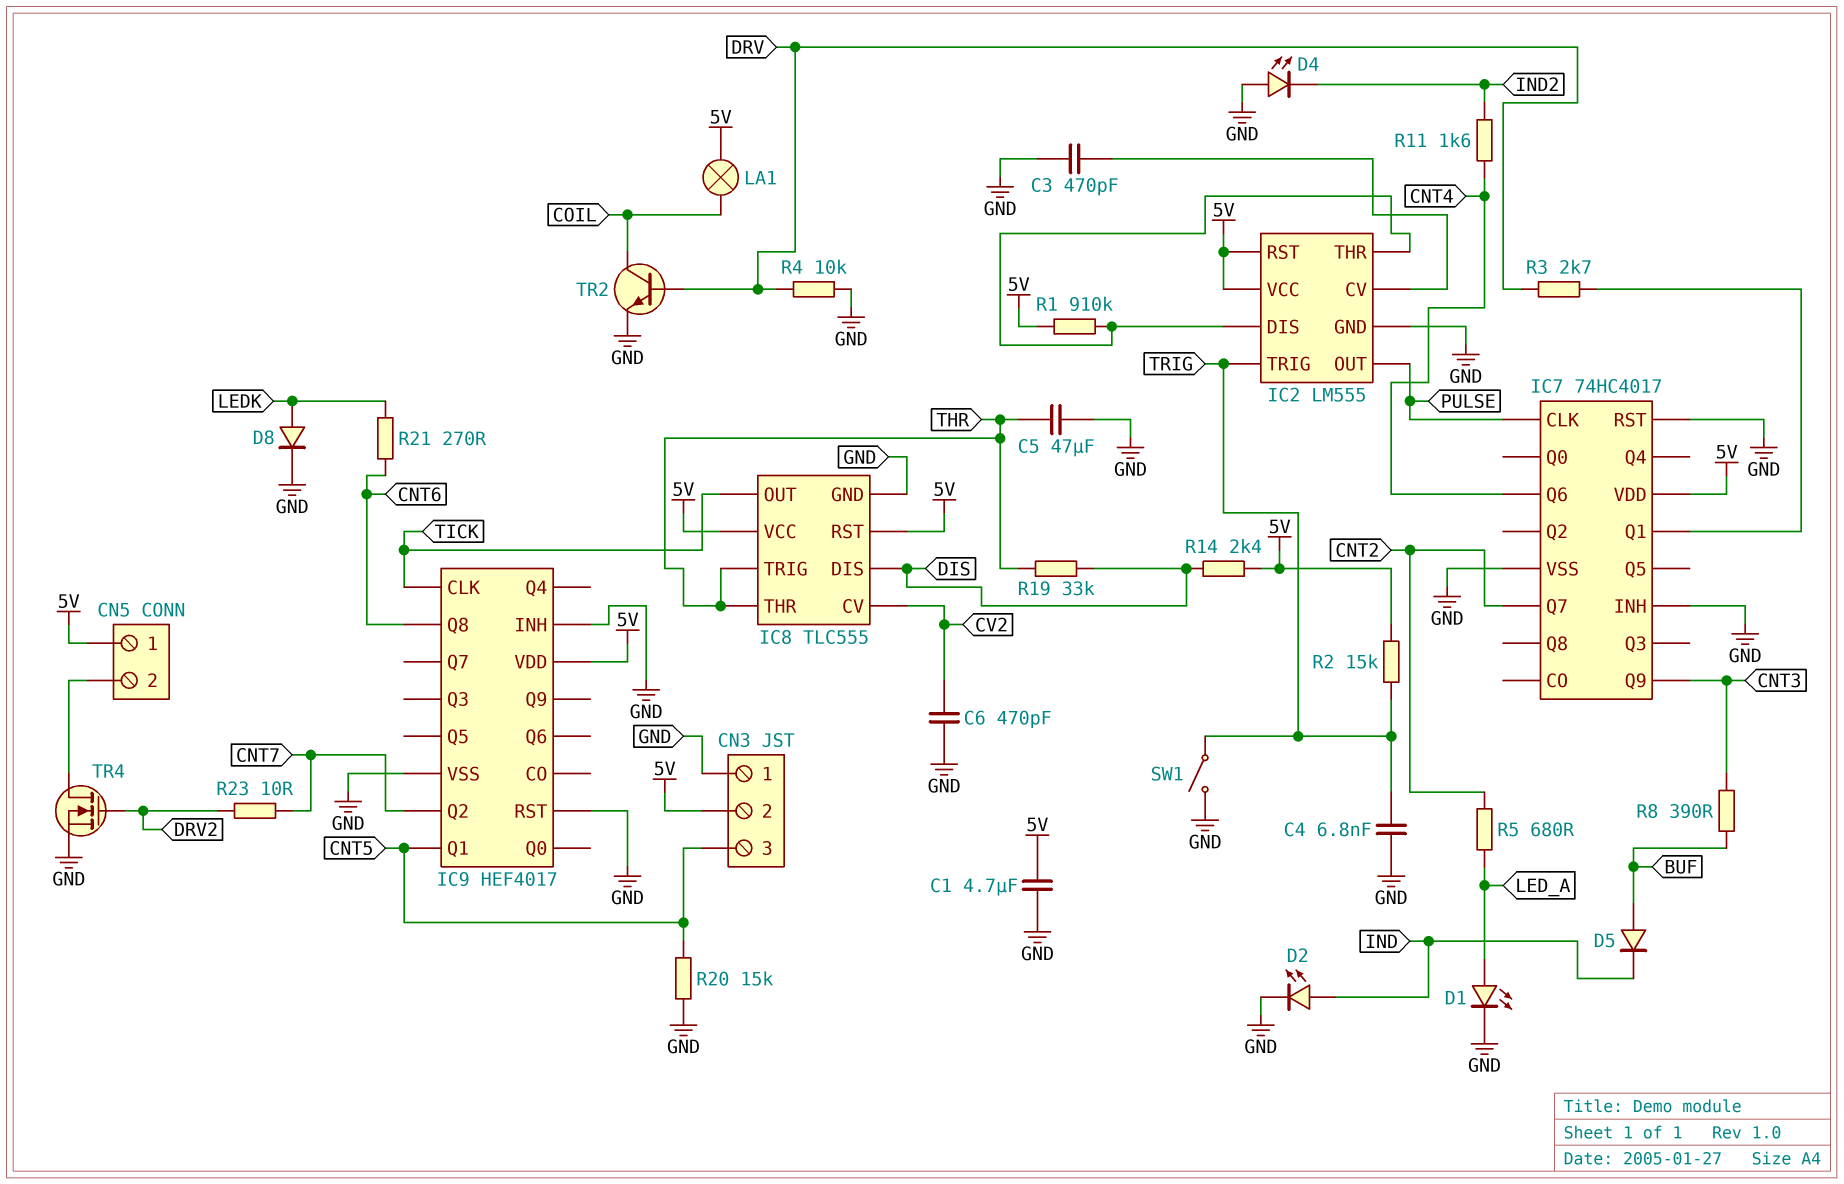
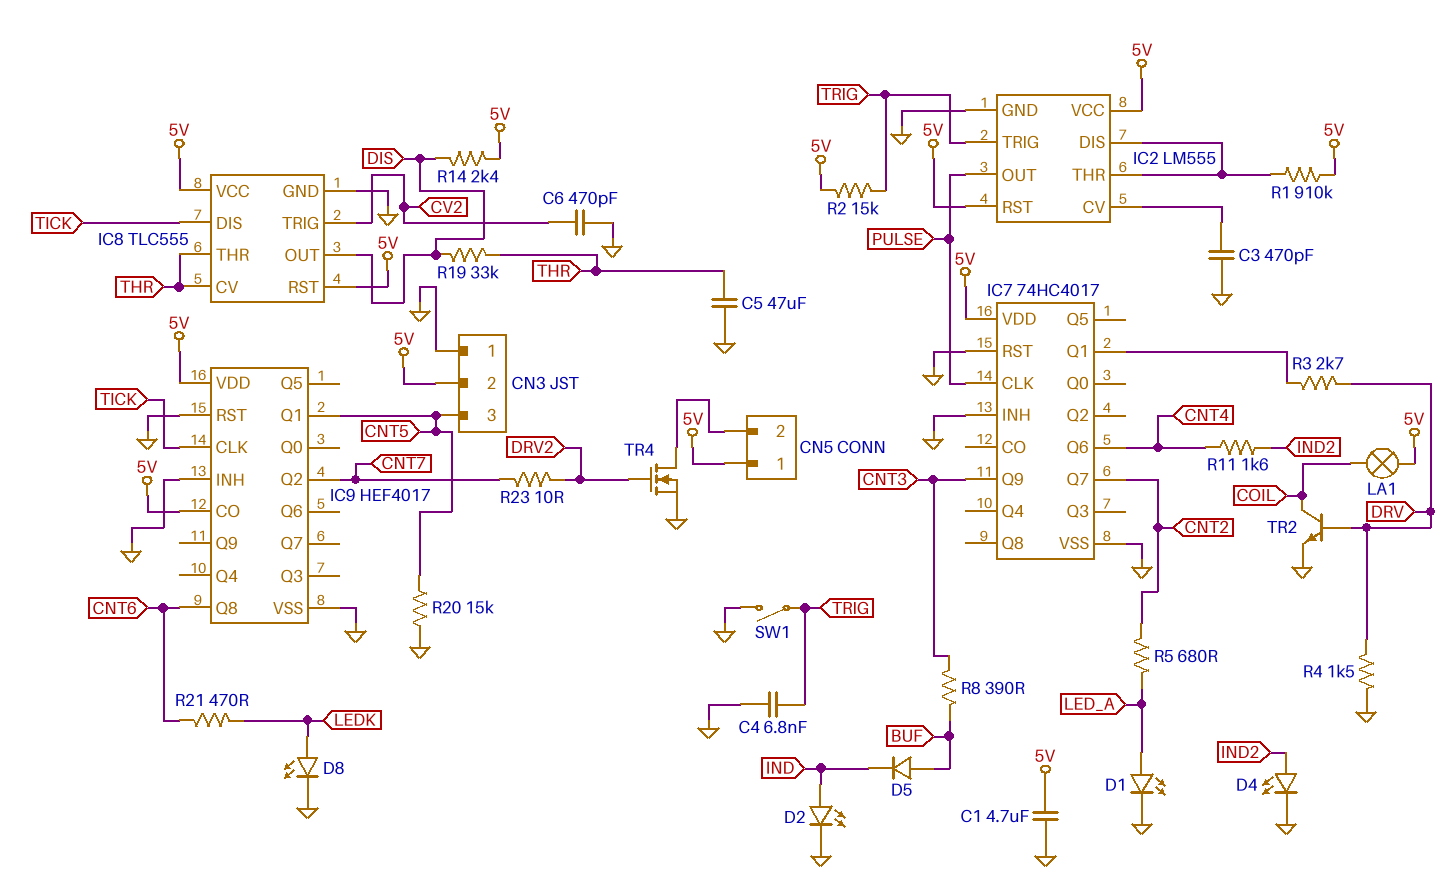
D4: LED (A GND, K IND2) -> LED (A IND2, K GND)
D8: diode (A LEDK, K GND) -> LED (A LEDK, K GND)
IC8 pin CV: CV2 -> THR
IC8 pin DIS: DIS -> TICK
IC8 pin OUT: TICK -> DIS
IC8 pin TRIG: THR -> CV2
IC9 pin CO: none -> 5V
R4: 10k (DRV, GND) -> 1.5k (DRV, GND)
R21: 270 (CNT6, LEDK) -> 470 (CNT6, LEDK)

